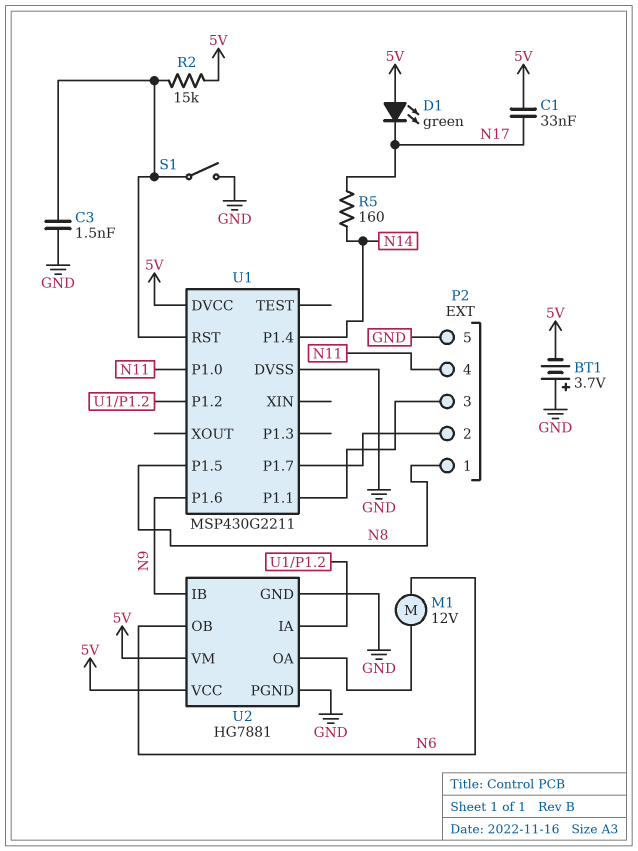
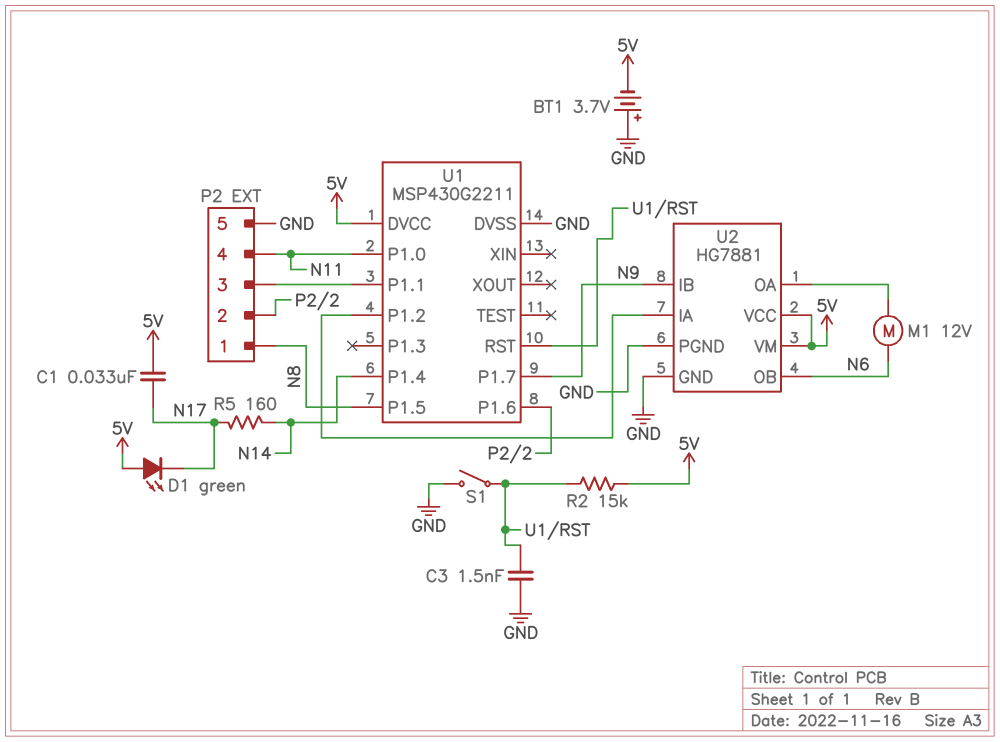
U1 pin P1.6: N9 -> P2/2
U1 pin P1.7: P2/2 -> N9

